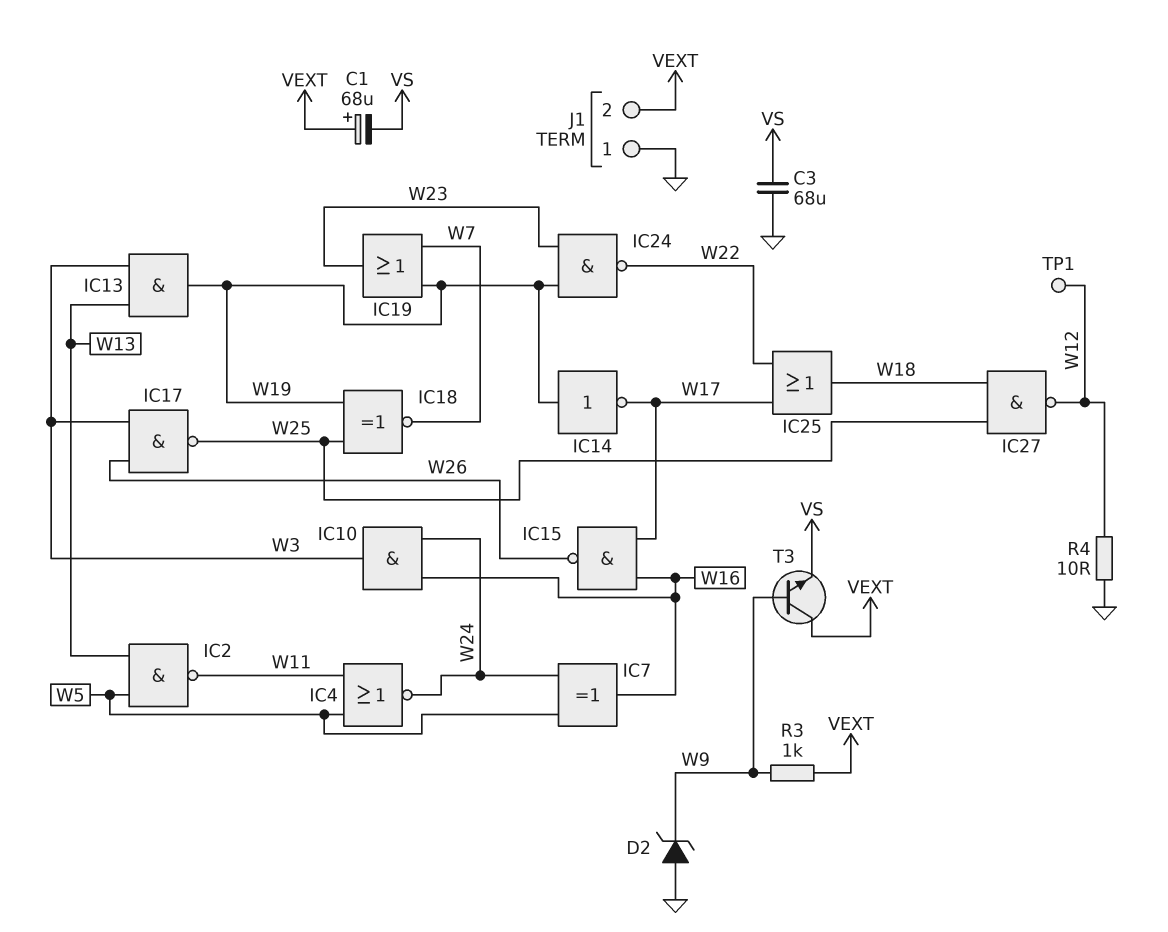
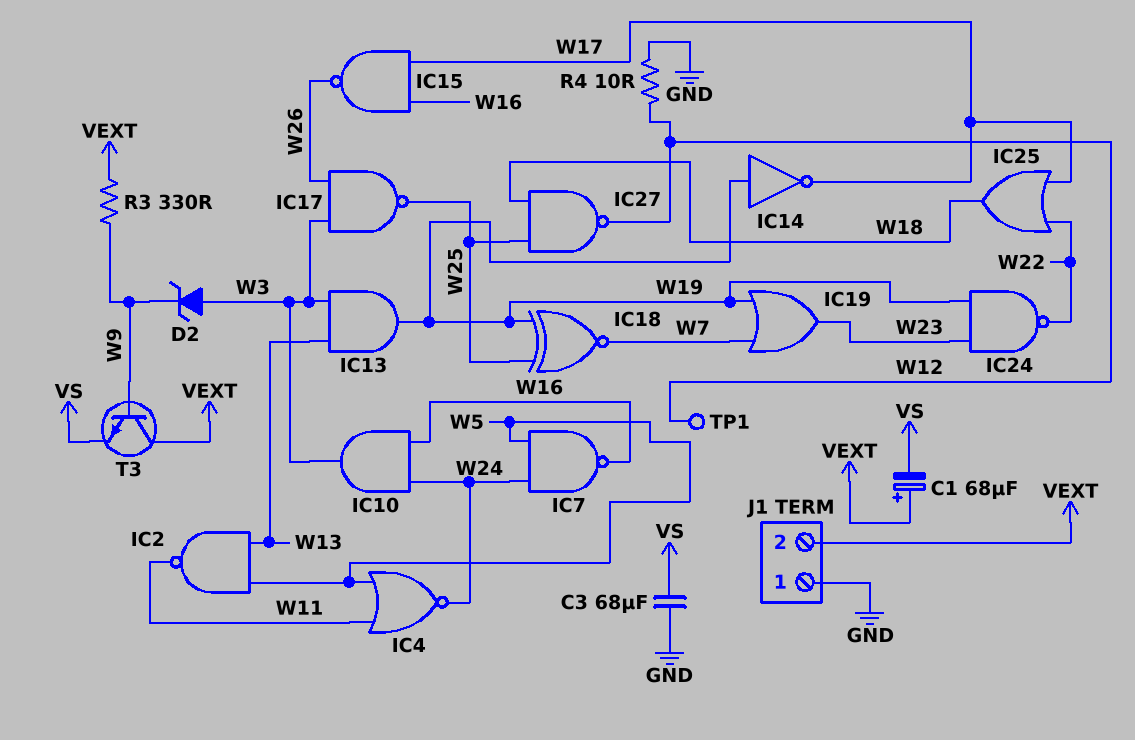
D2: zener (A GND, K W9) -> zener (A W3, K W9)
IC7: XOR (in W5, in W24, out W16) -> NAND (in W5, in W24, out W16)
R3: 1k (VEXT, W9) -> 330 (VEXT, W9)

